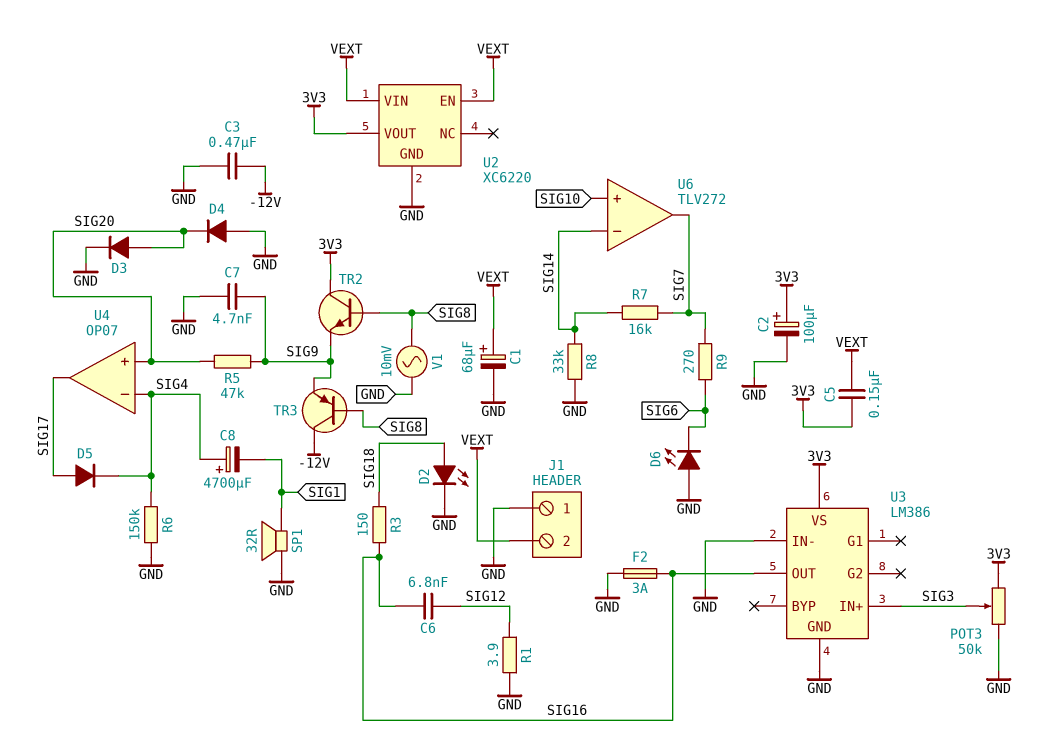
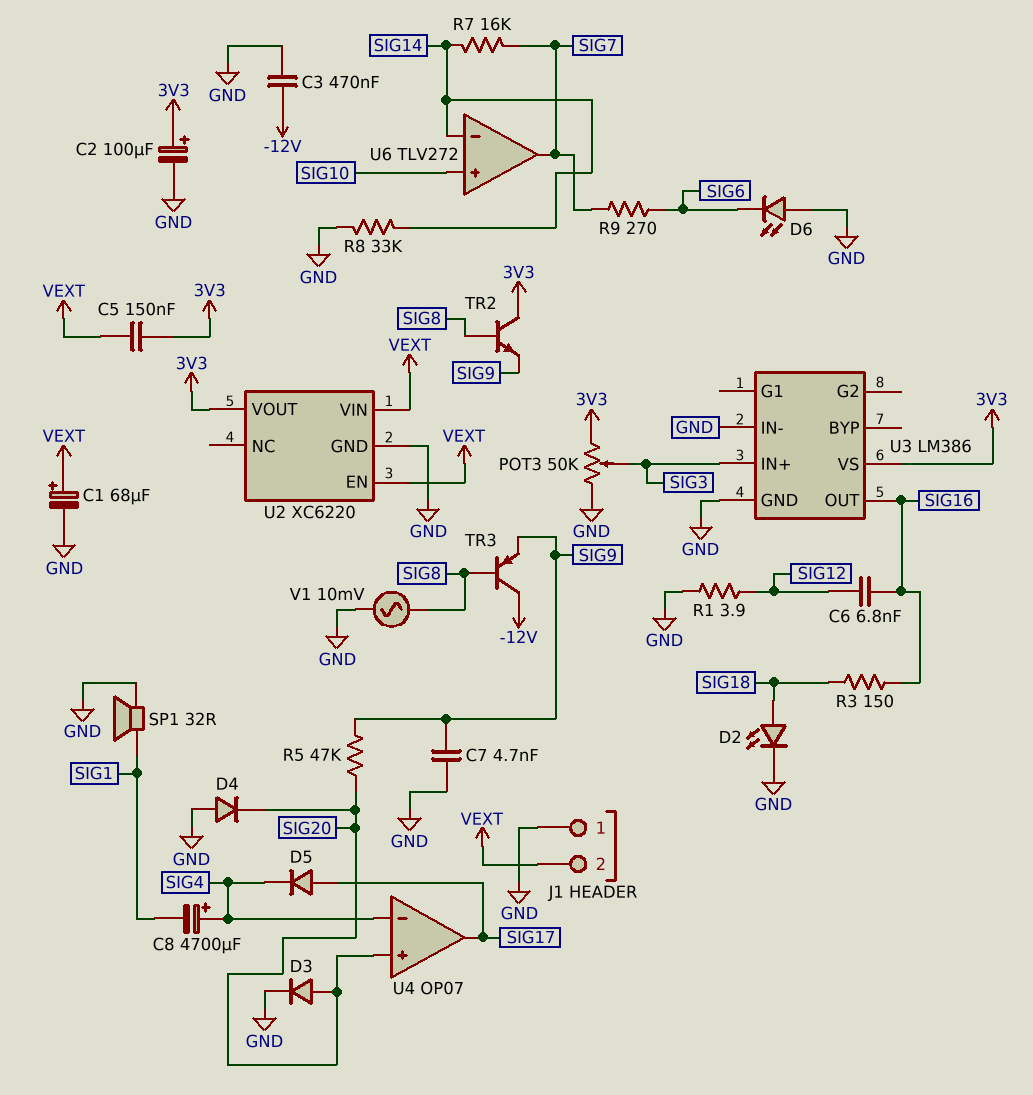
F2: 3A (GND, SIG16) -> none
R6: 150k (GND, SIG4) -> none

